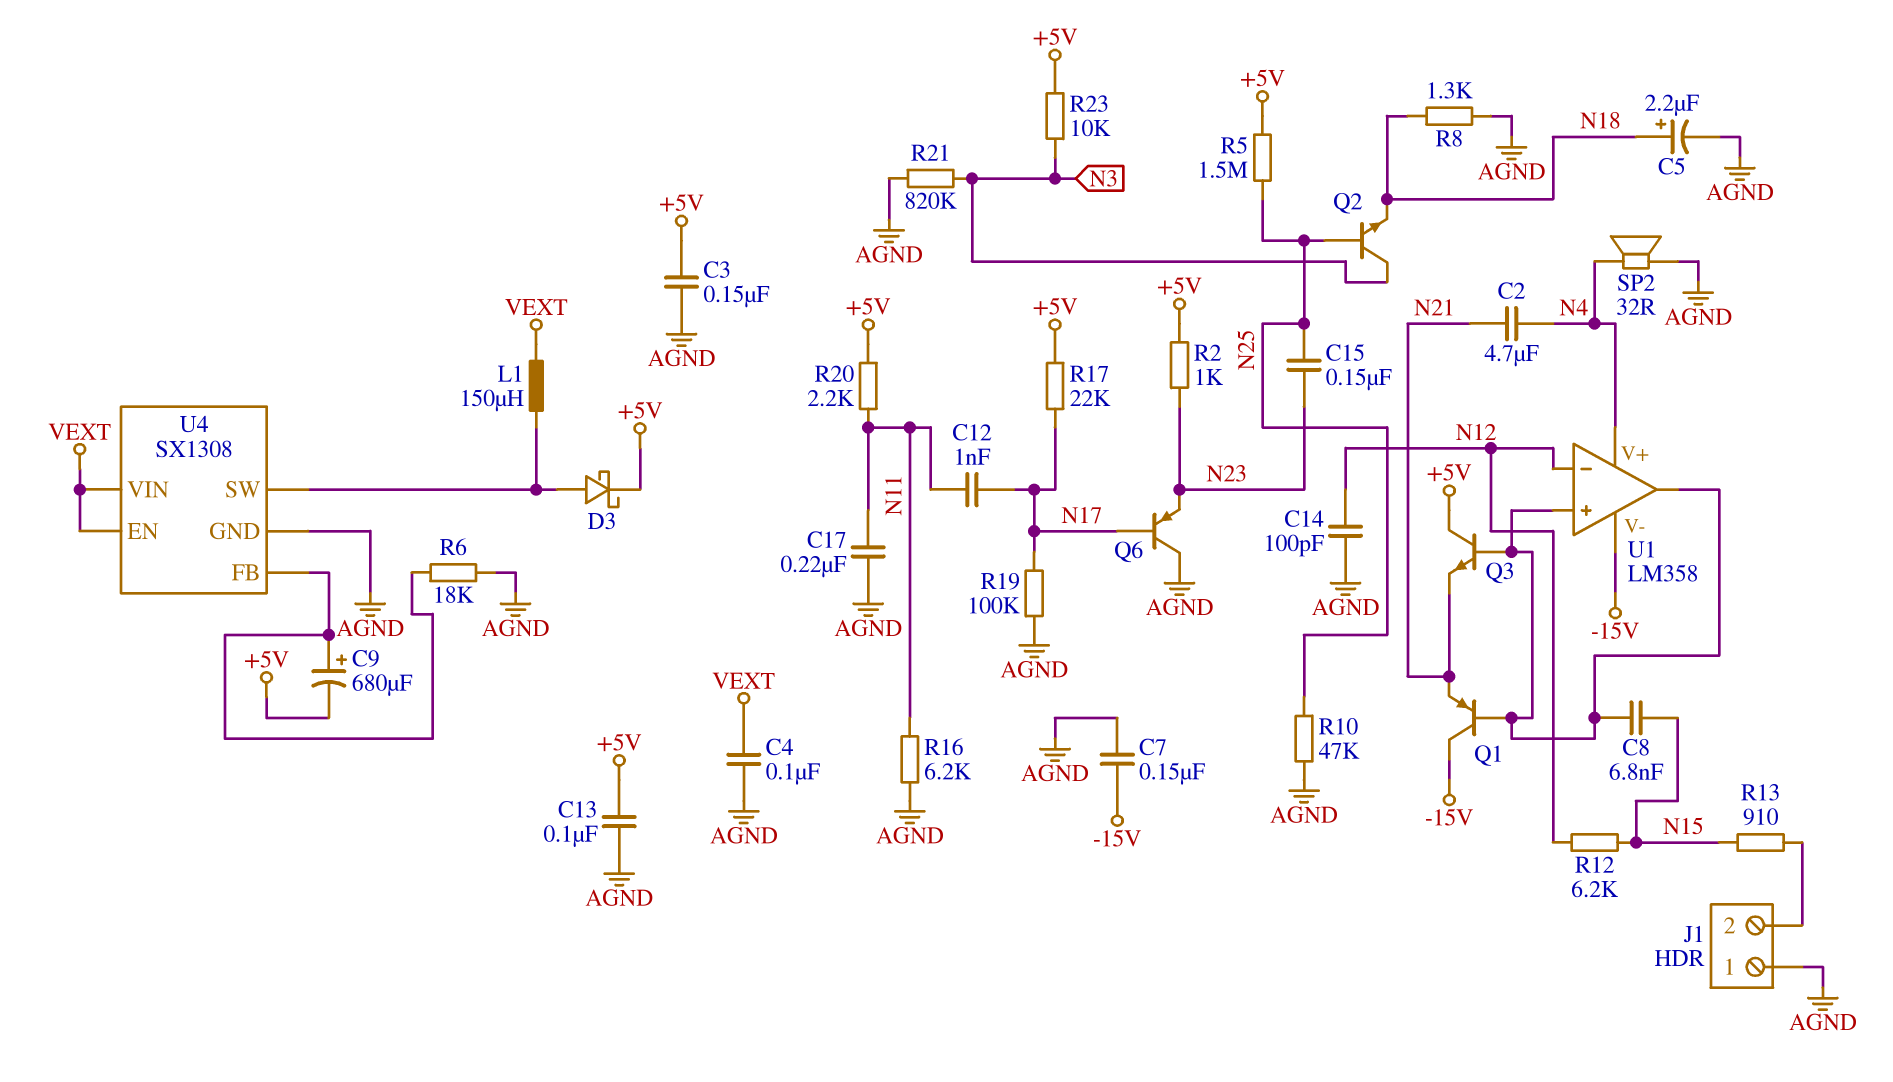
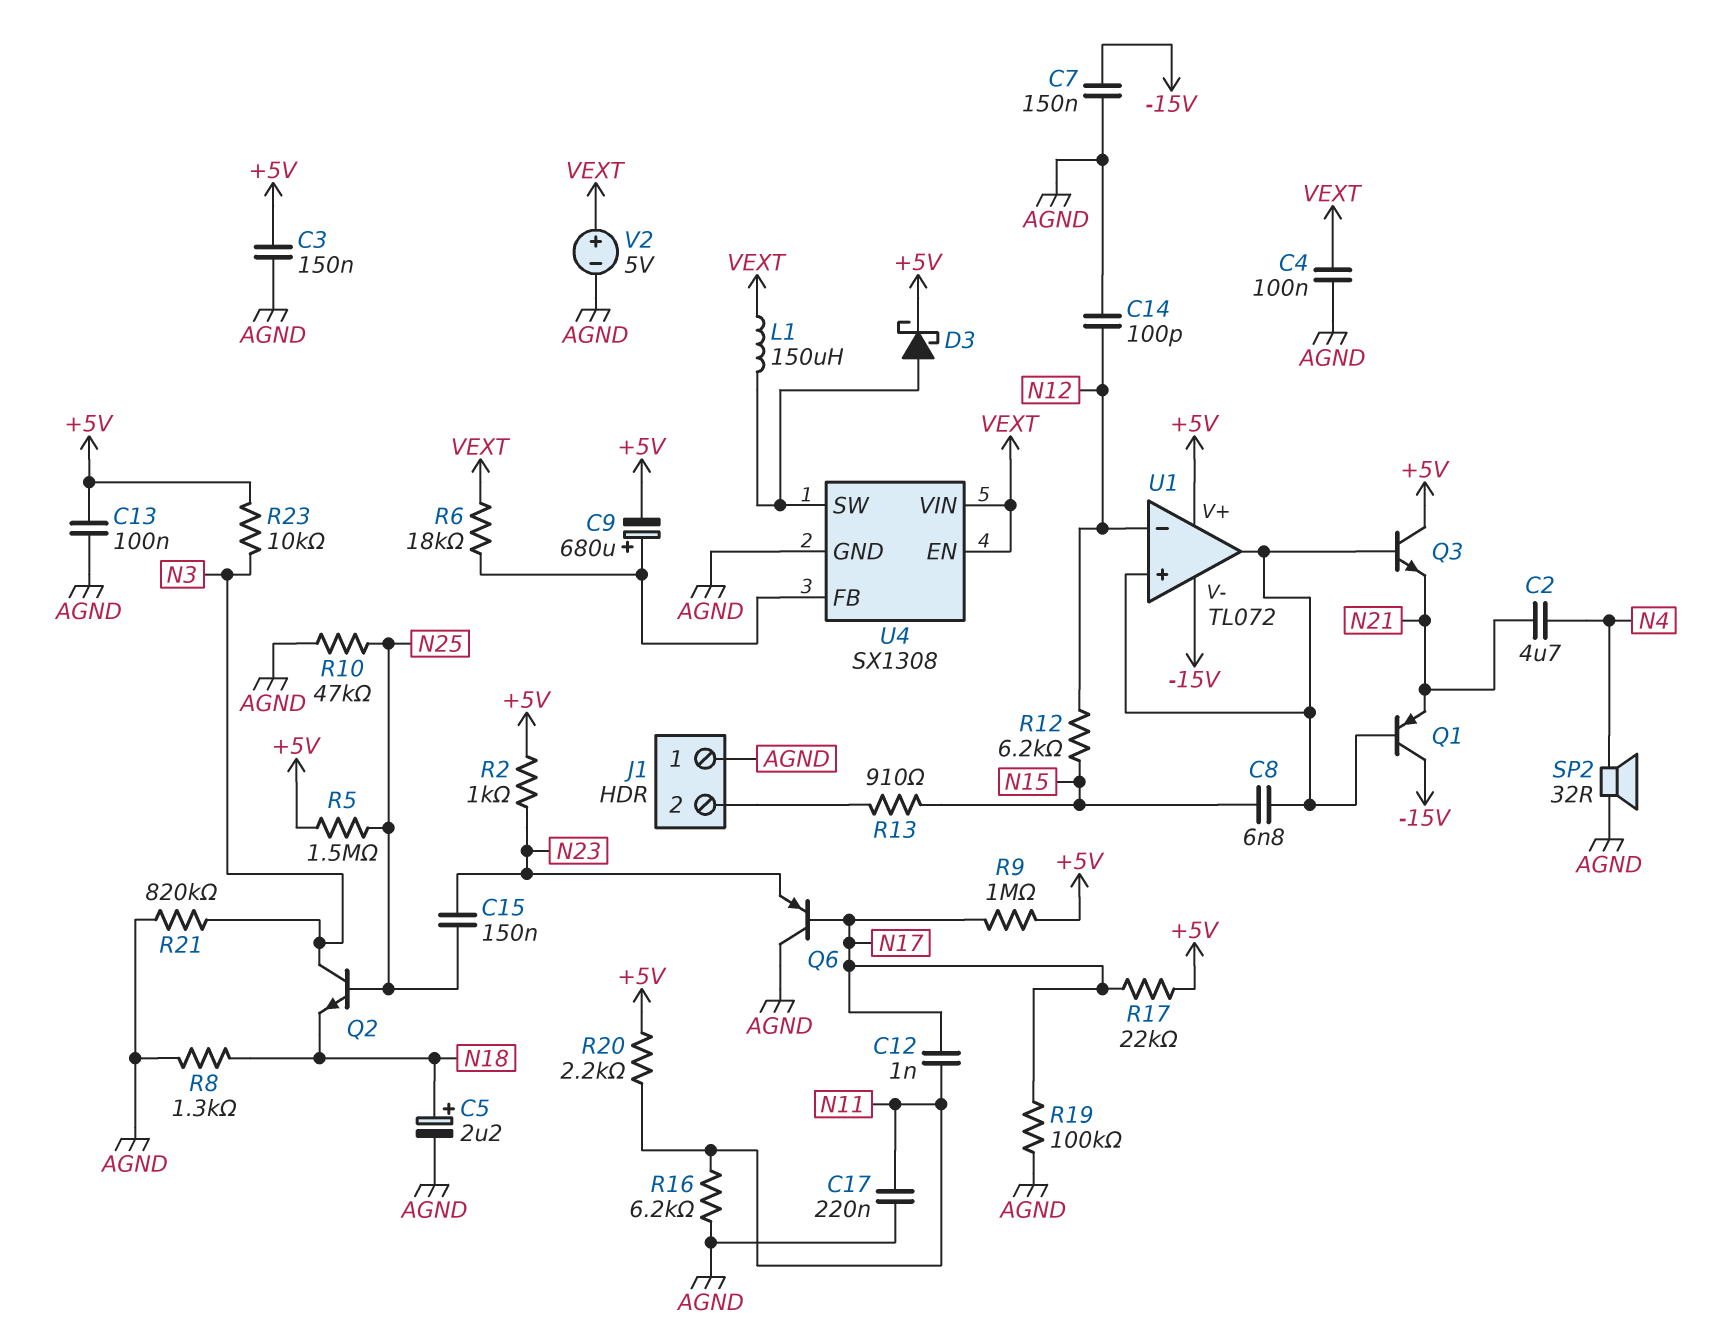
R6: 18k (AGND, U4/FB) -> 18k (U4/FB, VEXT)
R9: none -> 1M (+5V, N17)
U1: LM358 -> TL072
U1 pin V+: N4 -> +5V
V2: none -> 5V (plus VEXT, minus AGND)

